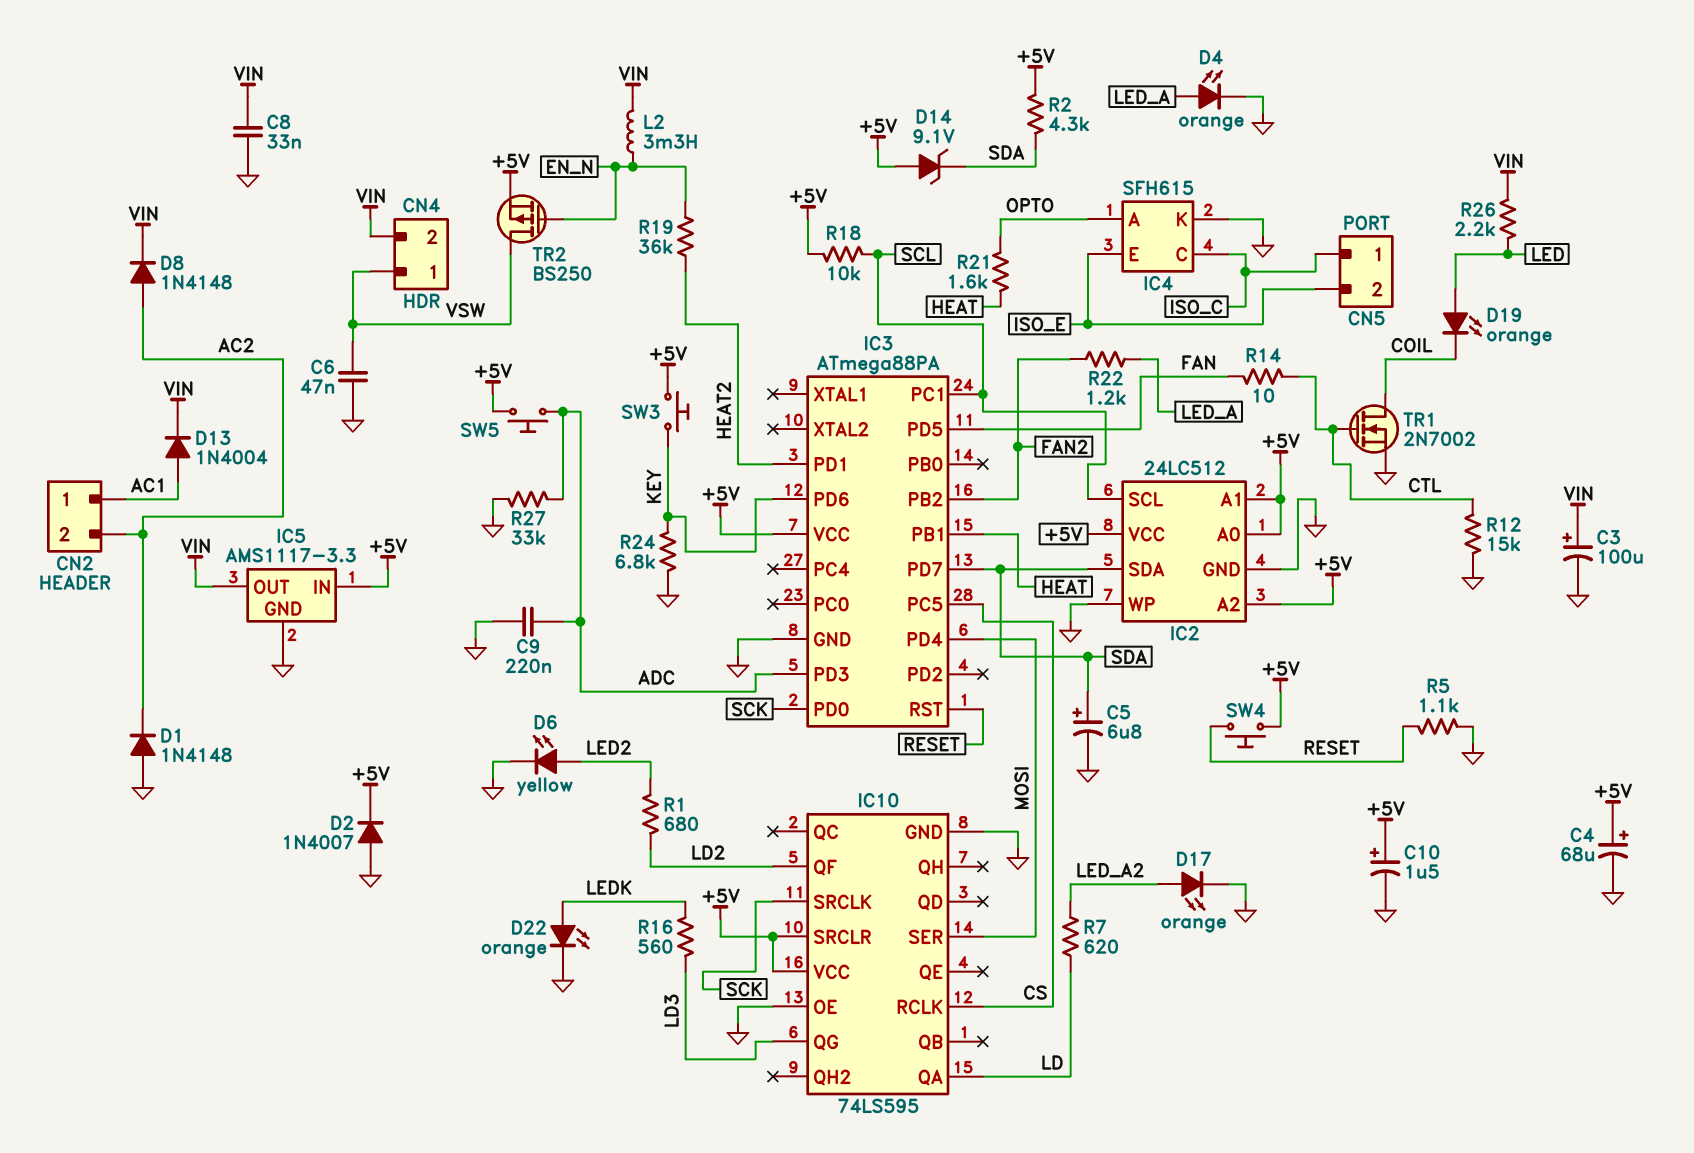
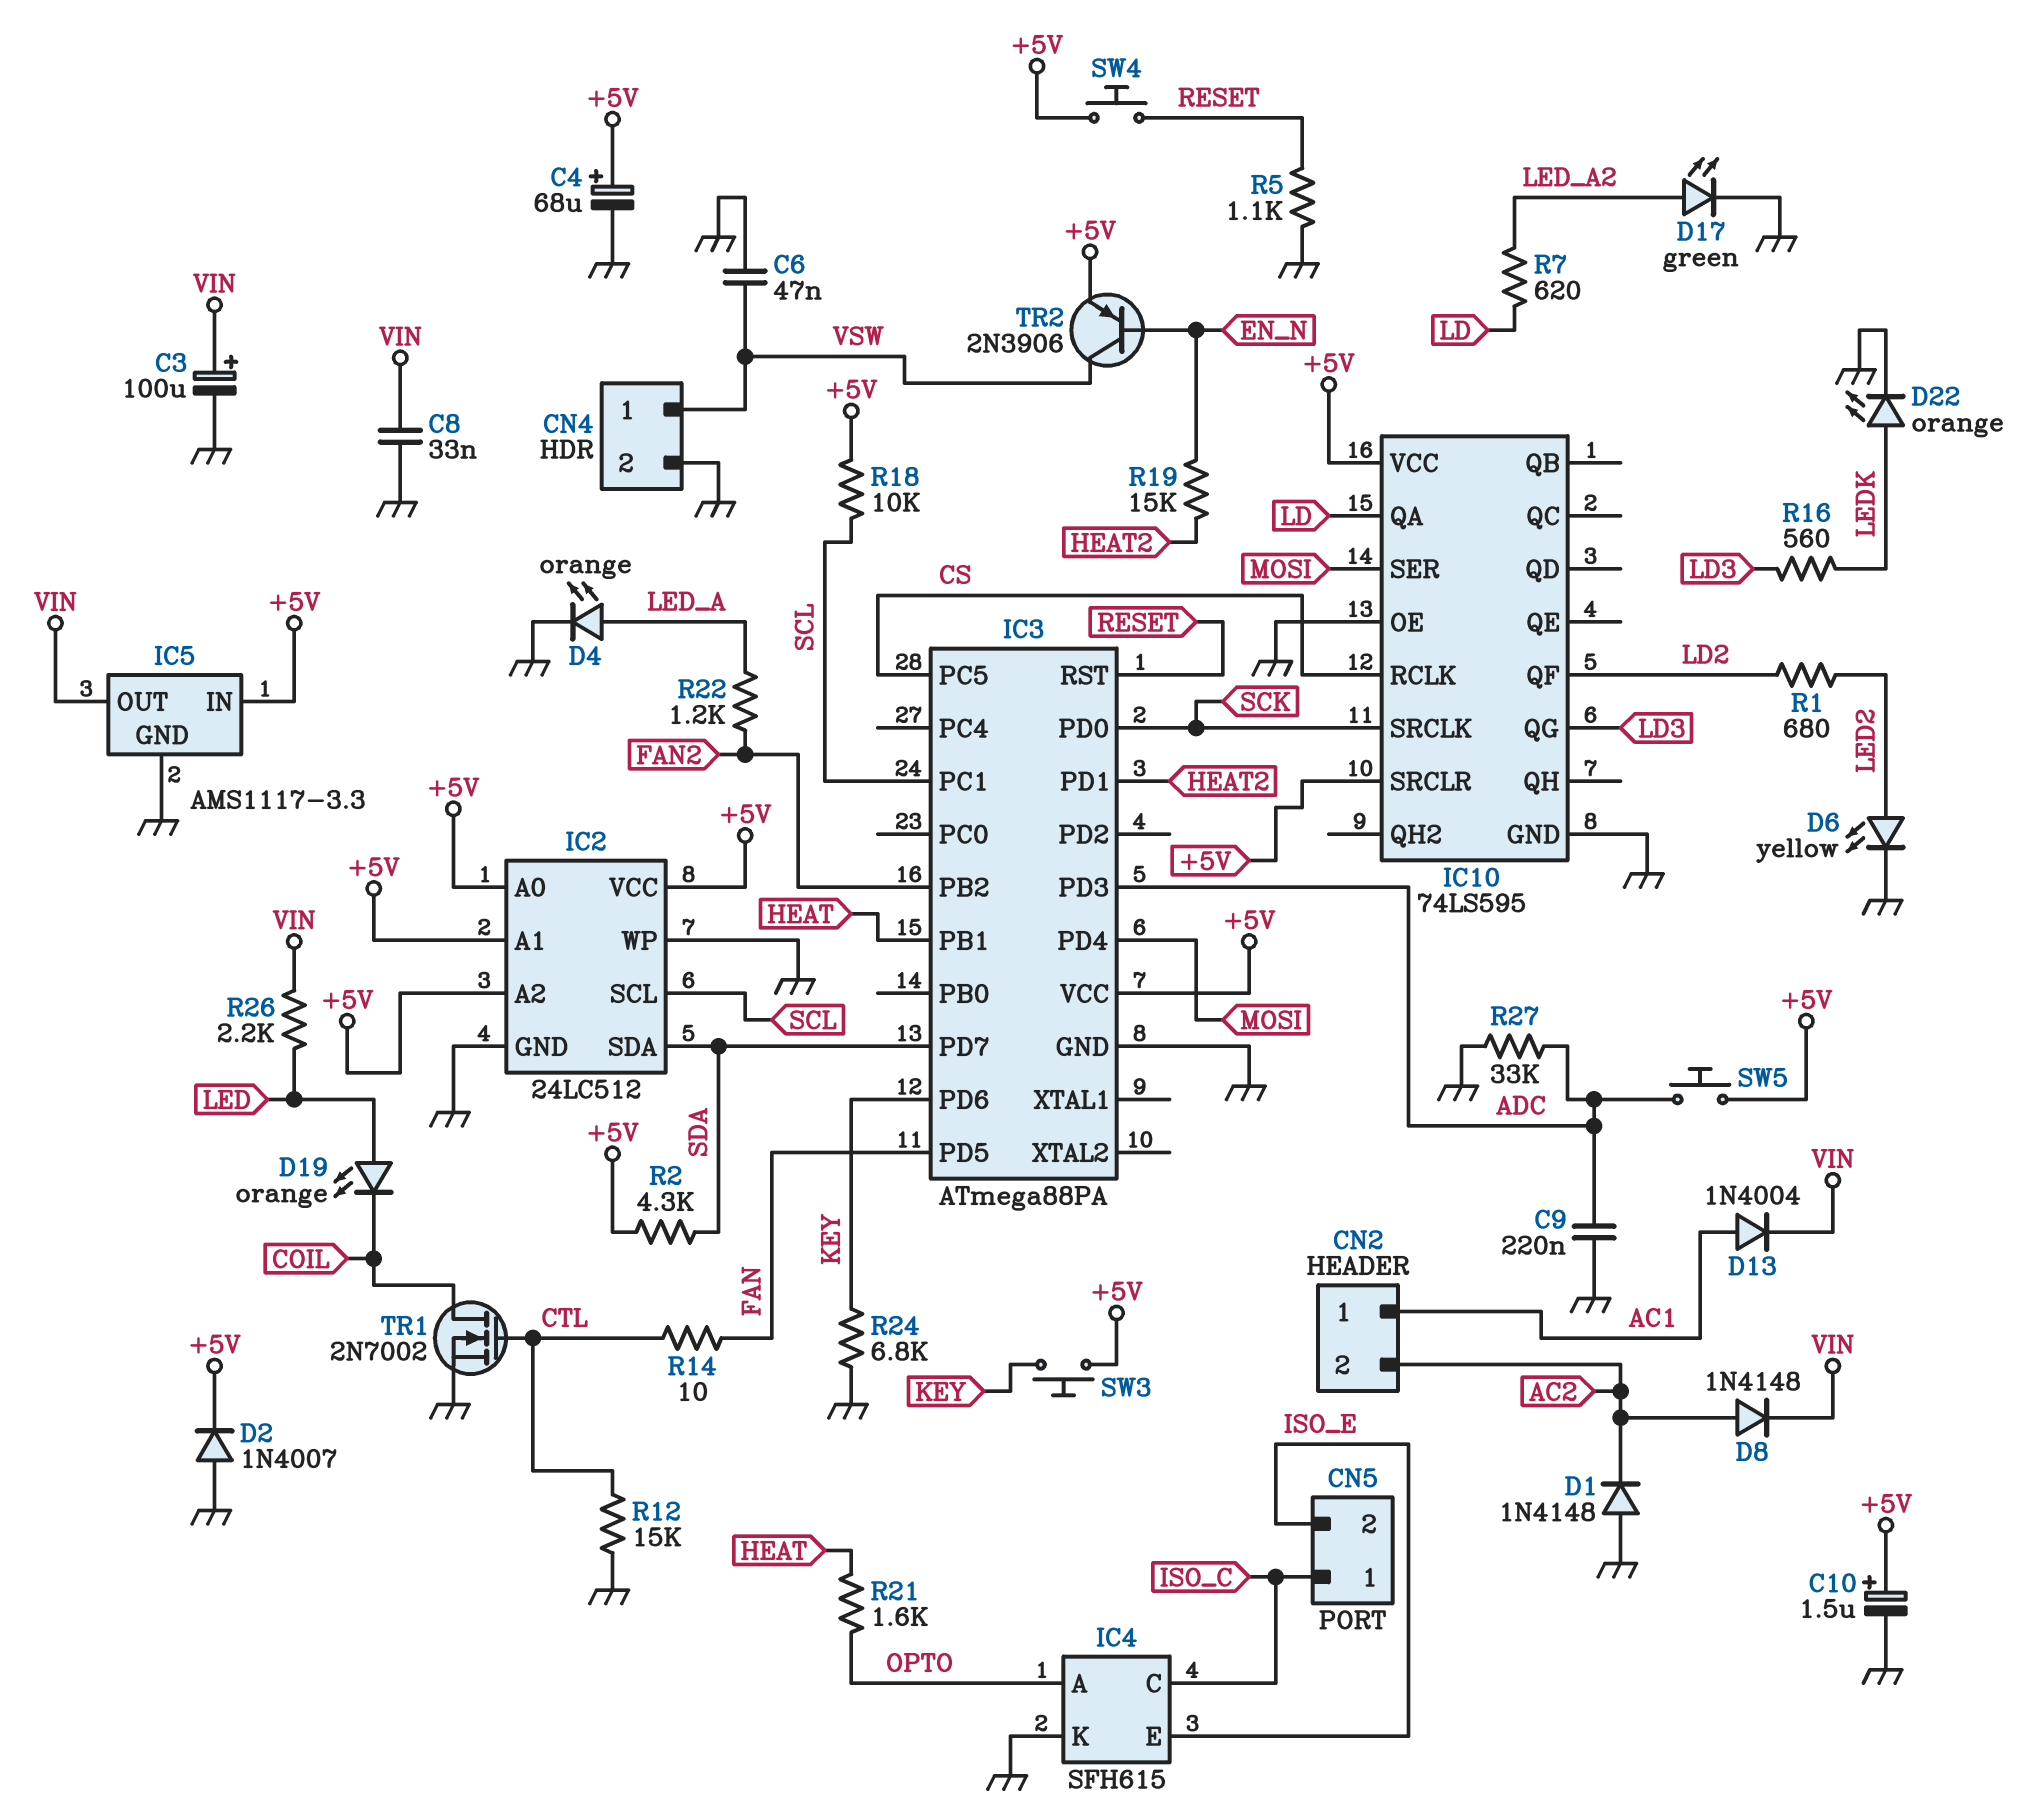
C5: 6.8uF (plus SDA, minus GND) -> none
CN4 pin 2: VIN -> GND
D14: zener 9.1V (A +5V, K SDA) -> none
D17: LED orange (A LED_A2, K GND) -> LED green (A LED_A2, K GND)
L2: 3.3mH (EN_N, VIN) -> none
R19: 36k (EN_N, HEAT2) -> 15k (EN_N, HEAT2)
TR2: PMOS BS250 (G EN_N, D VSW, S +5V) -> PNP 2N3906 (B EN_N, C VSW, E +5V)

